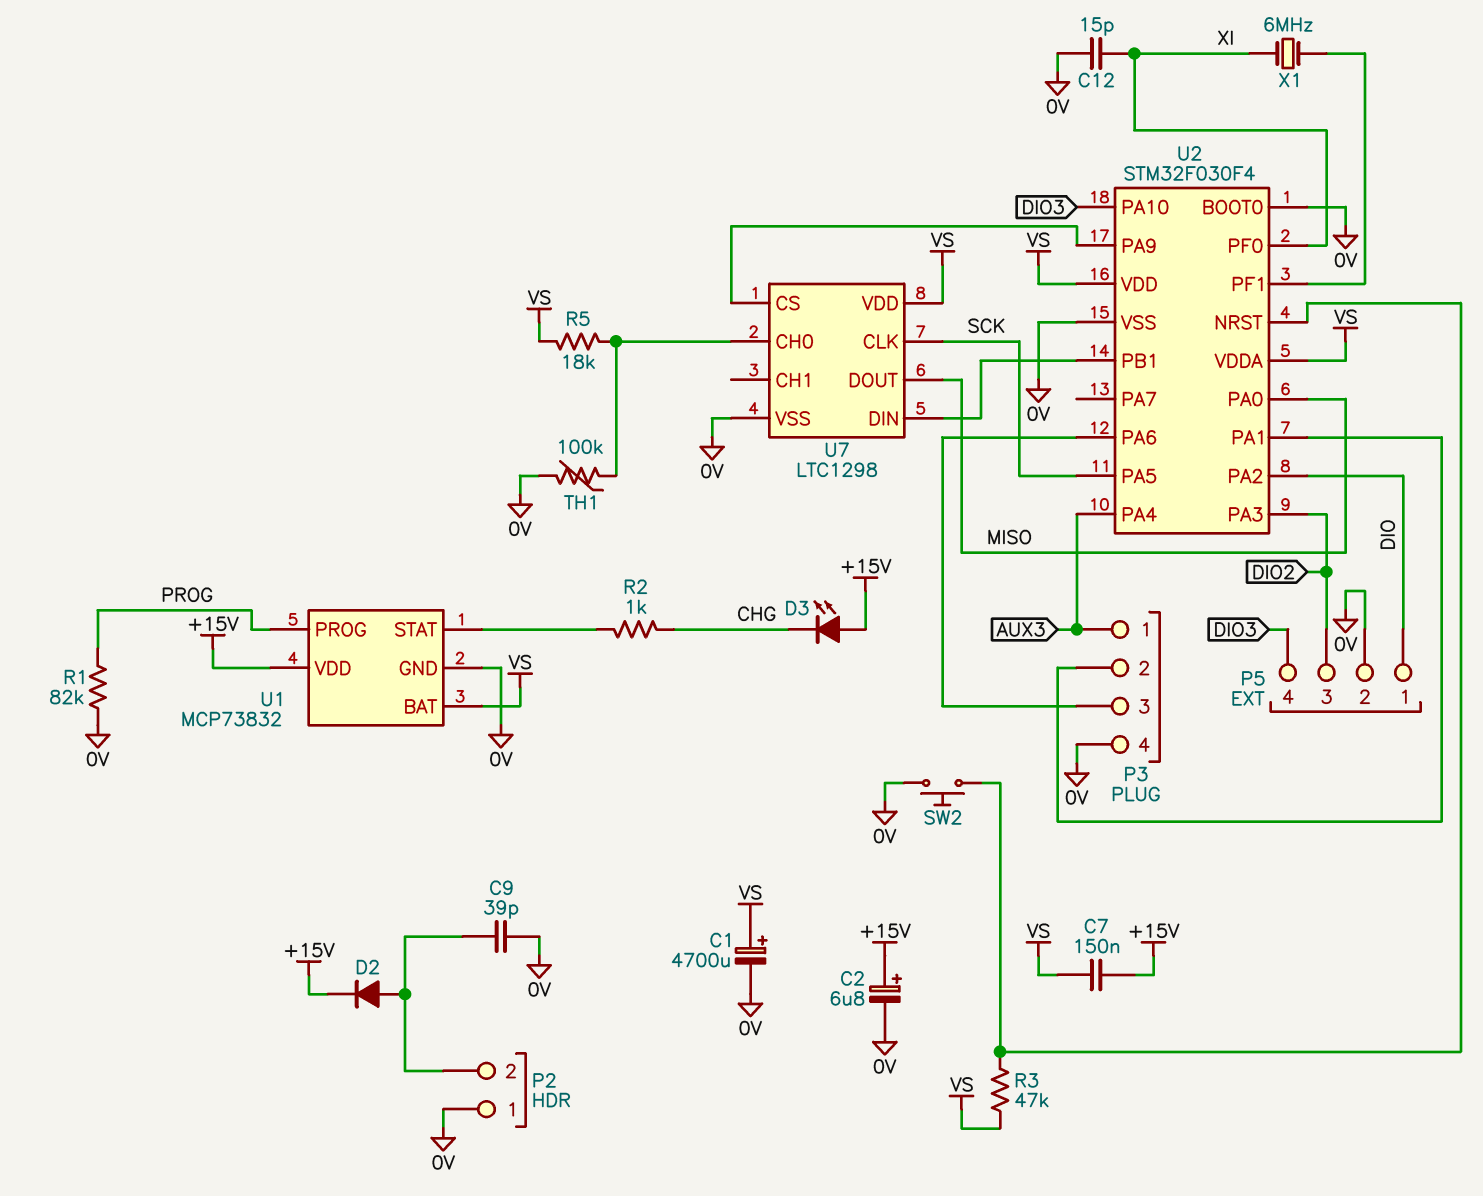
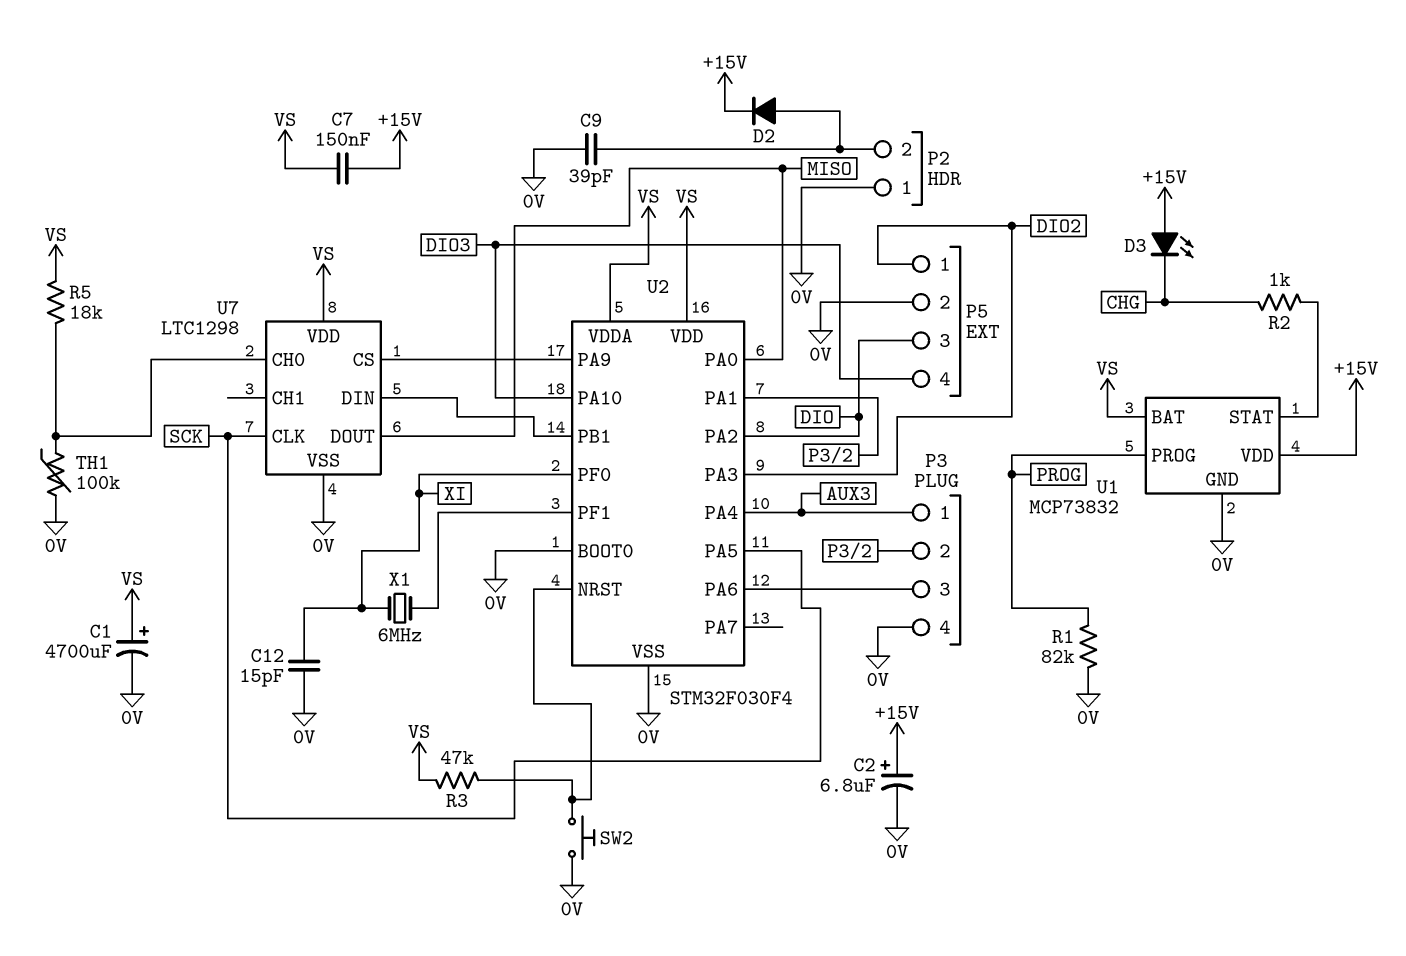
P5 pin 1: DIO -> DIO2
P5 pin 3: DIO2 -> DIO

